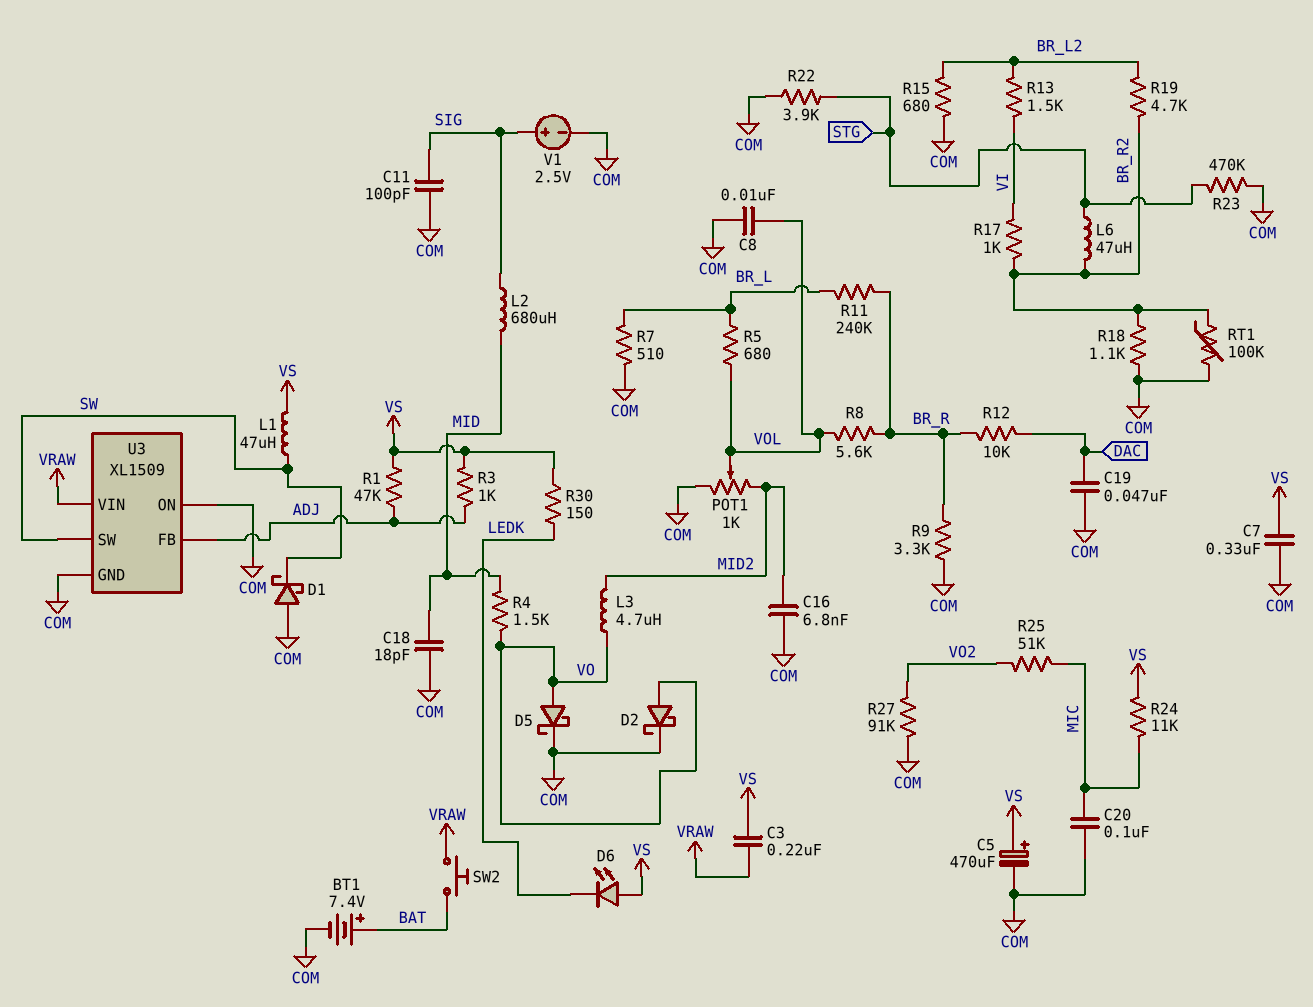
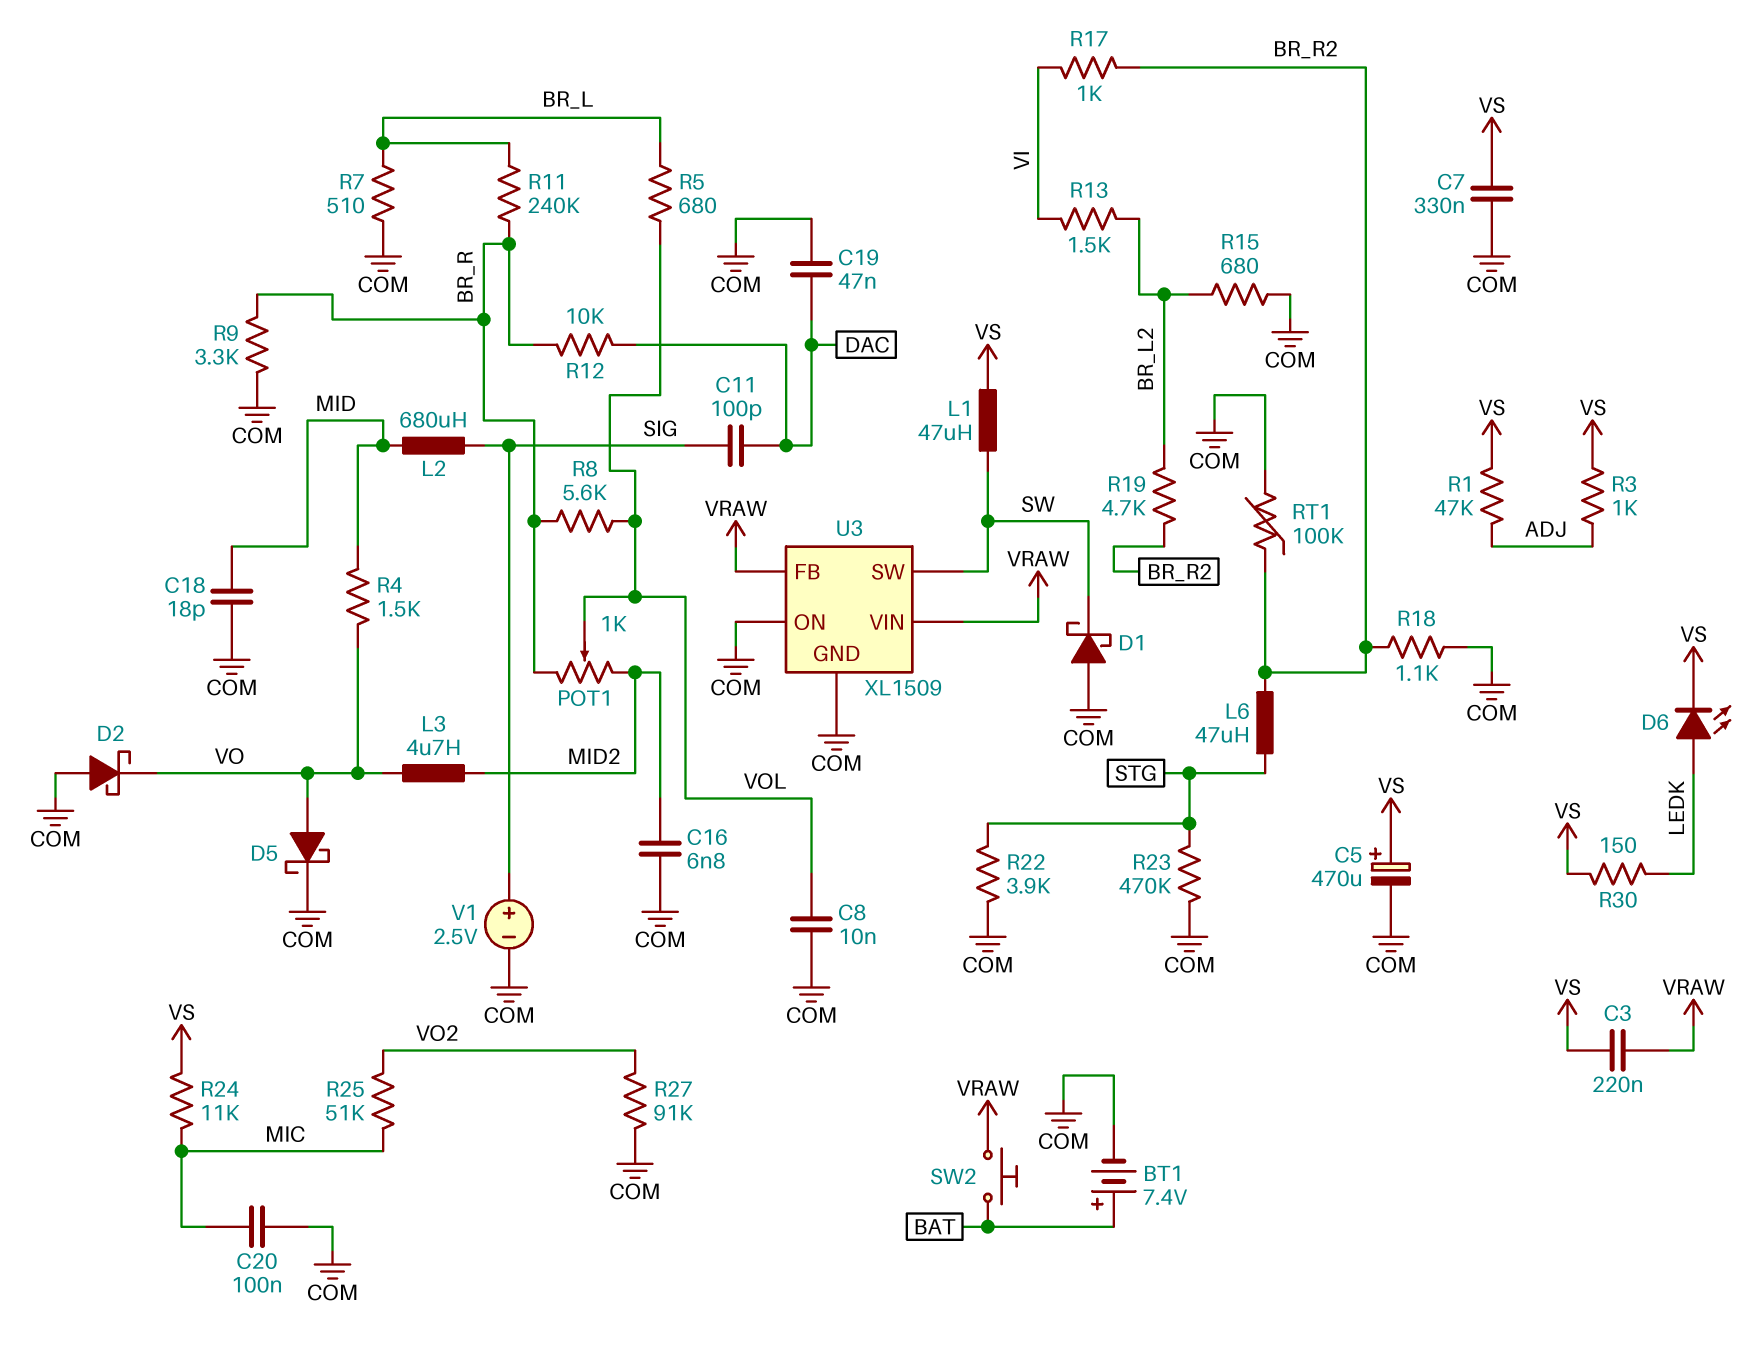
C11: 100pF (COM, SIG) -> 100pF (DAC, SIG)
D2: schottky (A VO, K COM) -> schottky (A COM, K VO)
D6: LED (A VS, K LEDK) -> LED (A LEDK, K VS)
POT1: 1k (COM, MID2, wiper VOL) -> 1k (BR_R, MID2, wiper VOL)
U3 pin FB: ADJ -> VRAW

